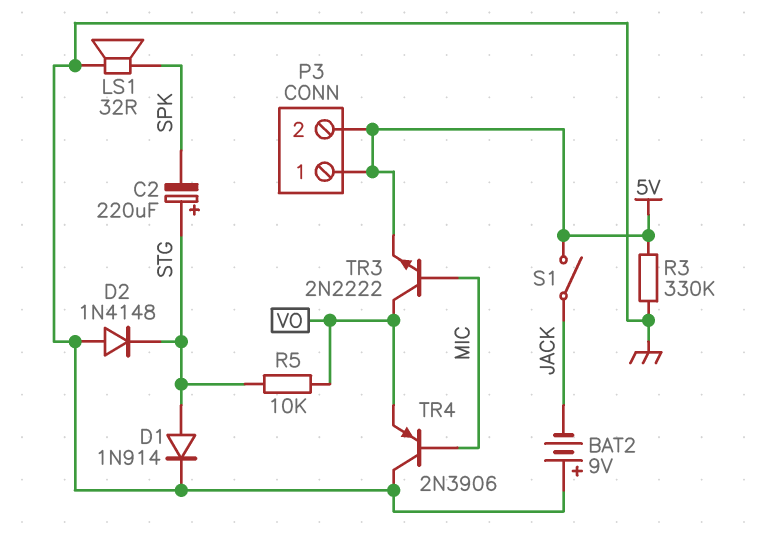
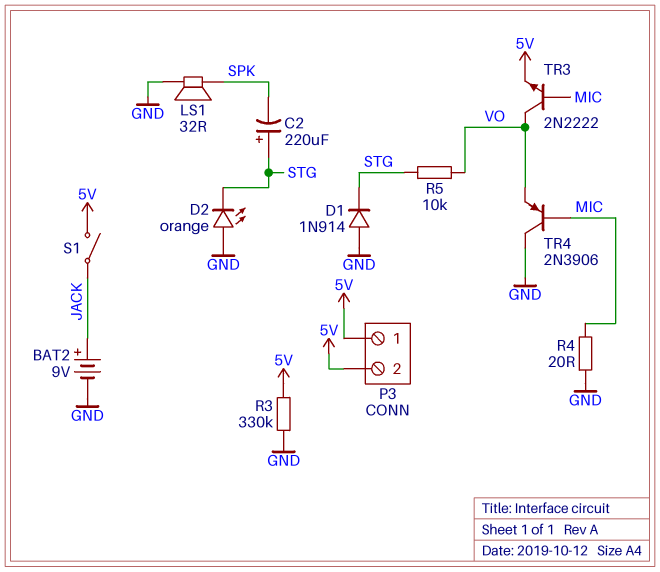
BAT2: 9V (plus GND, minus JACK) -> 9V (plus JACK, minus GND)
D1: diode 1N914 (A STG, K GND) -> diode 1N914 (A GND, K STG)
D2: diode 1N4148 (A GND, K STG) -> LED orange (A GND, K STG)
R4: none -> 20 (GND, MIC)

